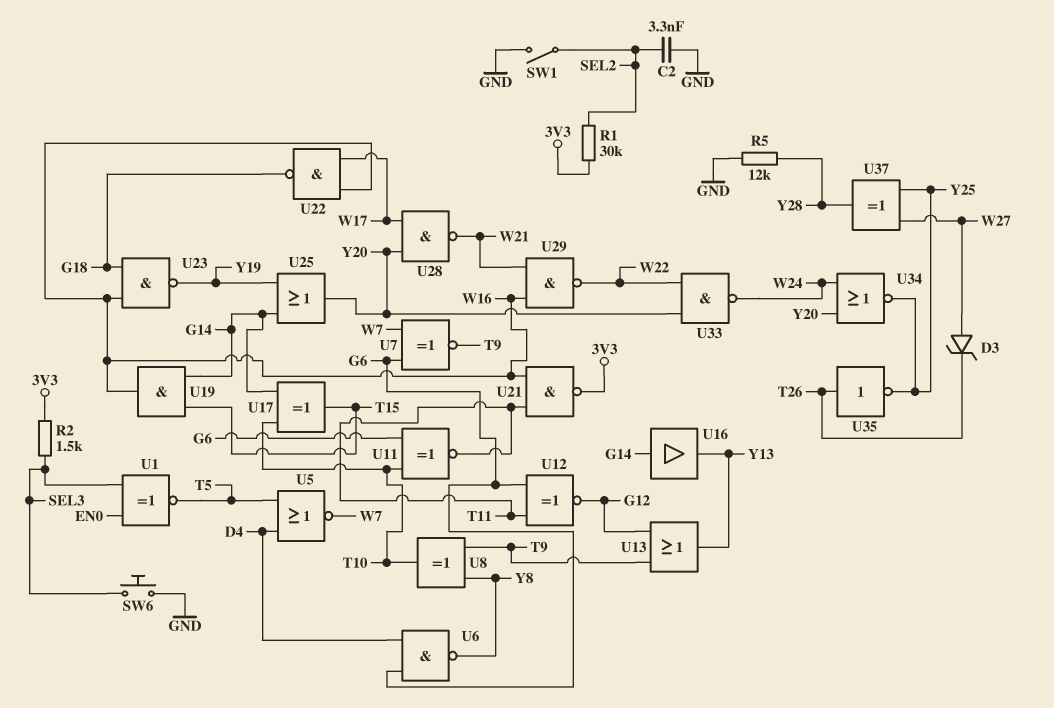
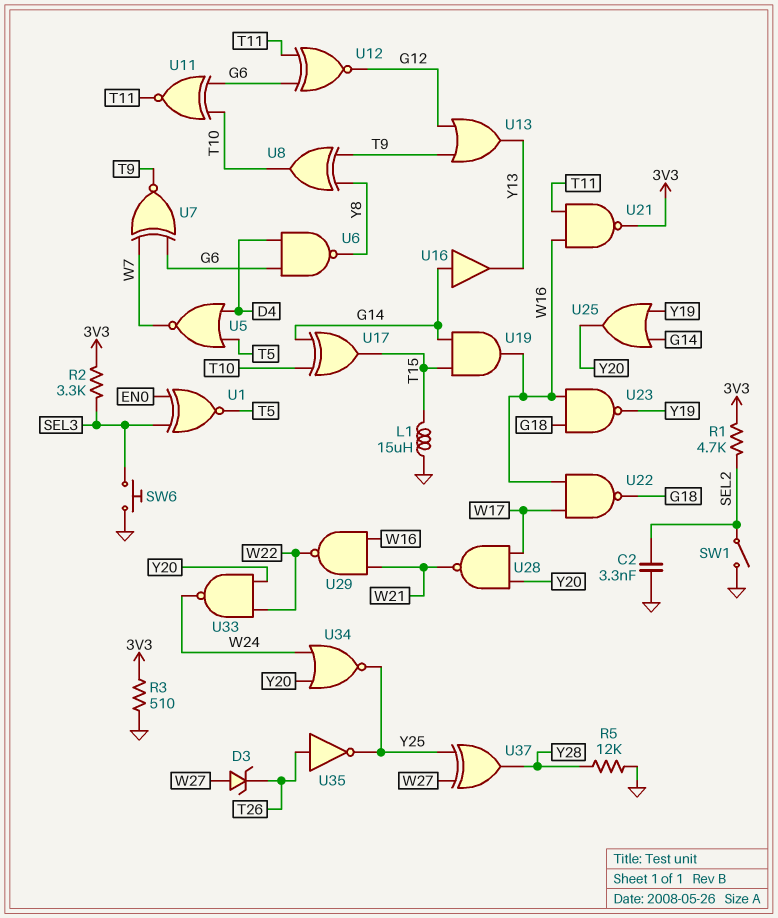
L1: none -> 15uH (GND, T15)
R1: 30k (3V3, SEL2) -> 4.7k (3V3, SEL2)
R2: 1.5k (3V3, SEL3) -> 3.3k (3V3, SEL3)
R3: none -> 510 (3V3, GND)

